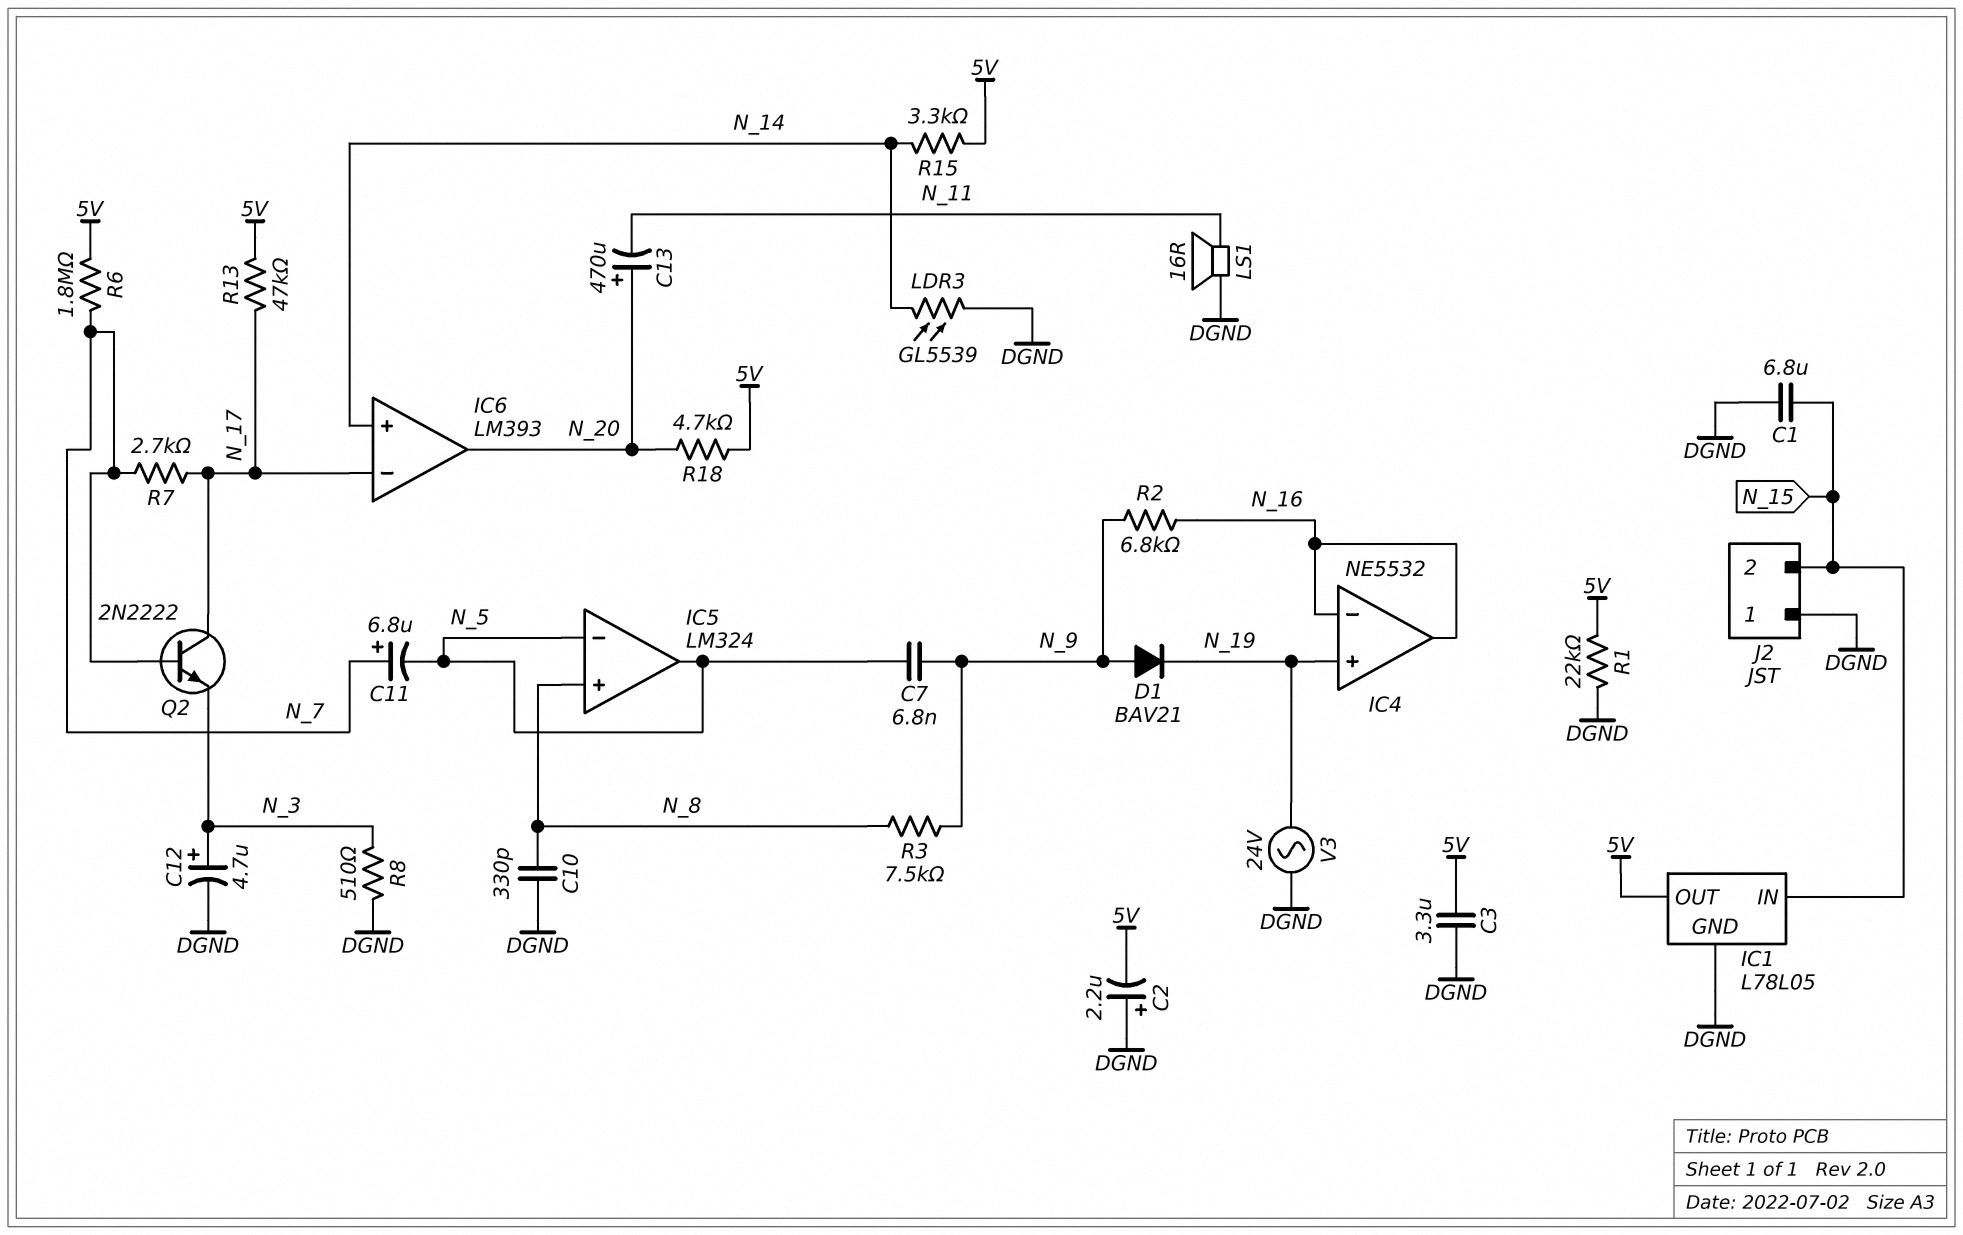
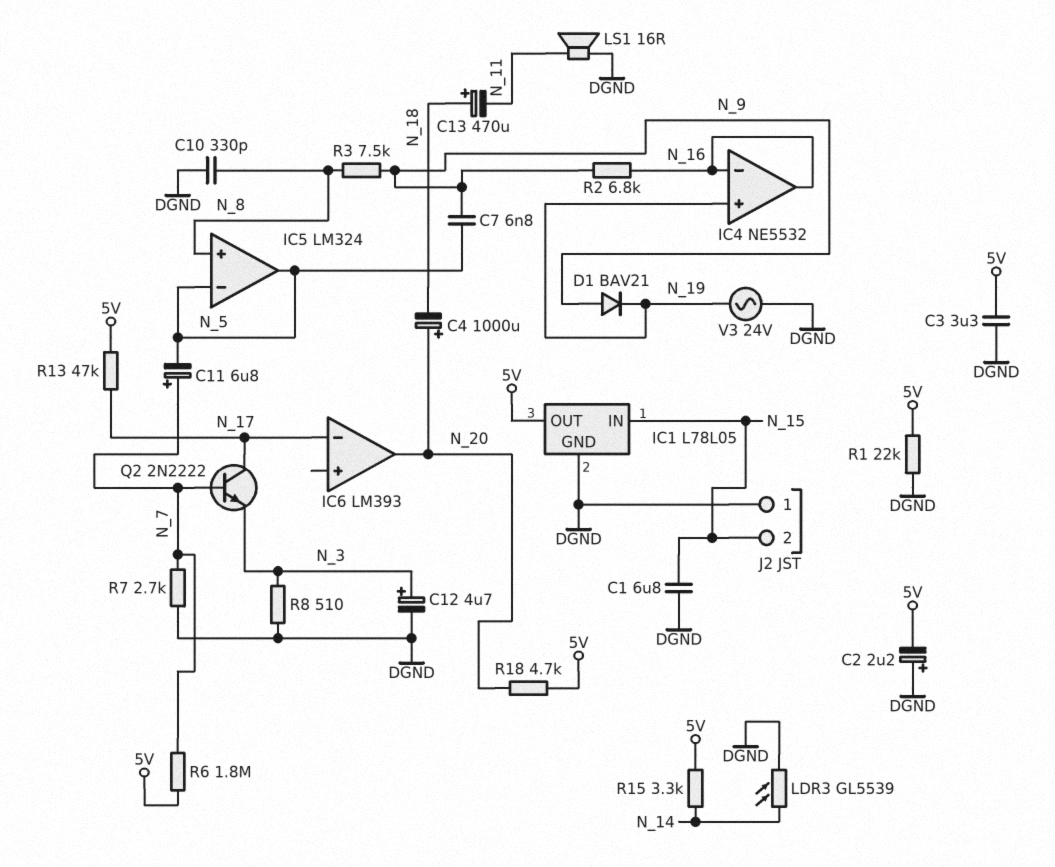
C4: none -> 1000uF (plus N_20, minus N_18)
C13: 470uF (plus N_20, minus N_11) -> 470uF (plus N_18, minus N_11)
IC6 pin in+: N_14 -> none
R7: 2.7k (N_7, N_17) -> 2.7k (DGND, N_7)

